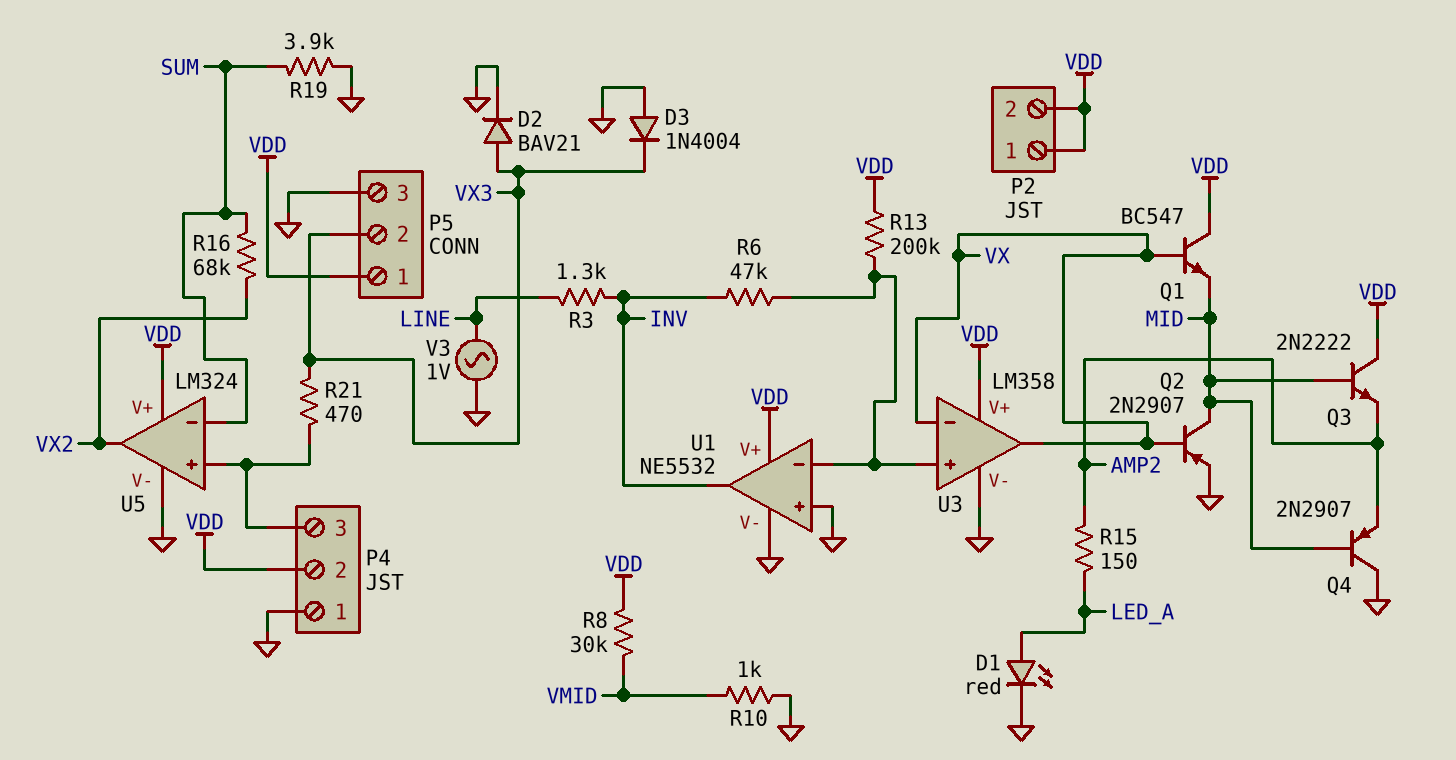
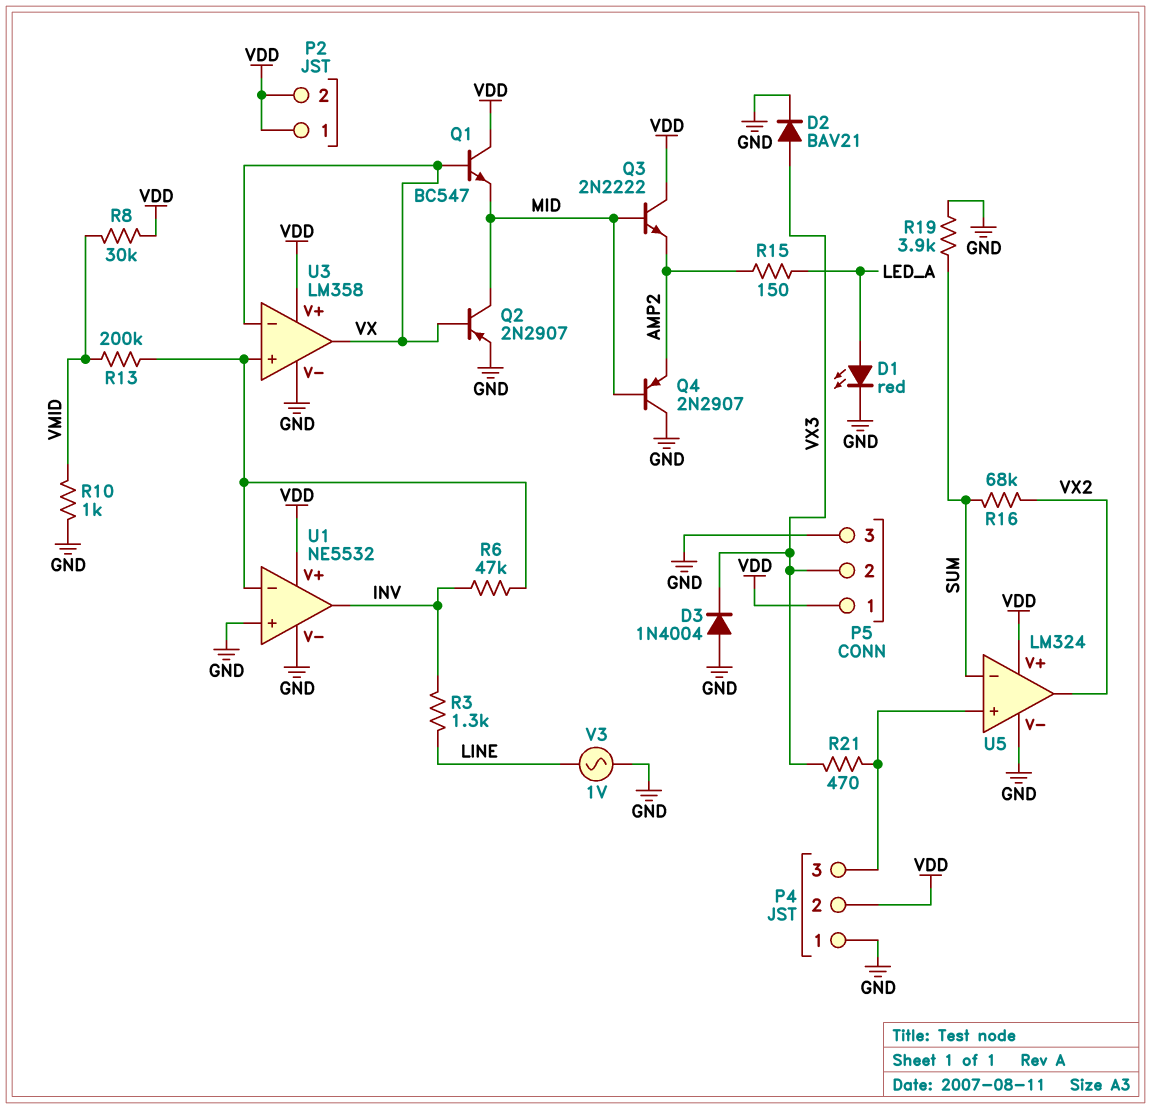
R13: 200k (U1/in-, VDD) -> 200k (U1/in-, VMID)

